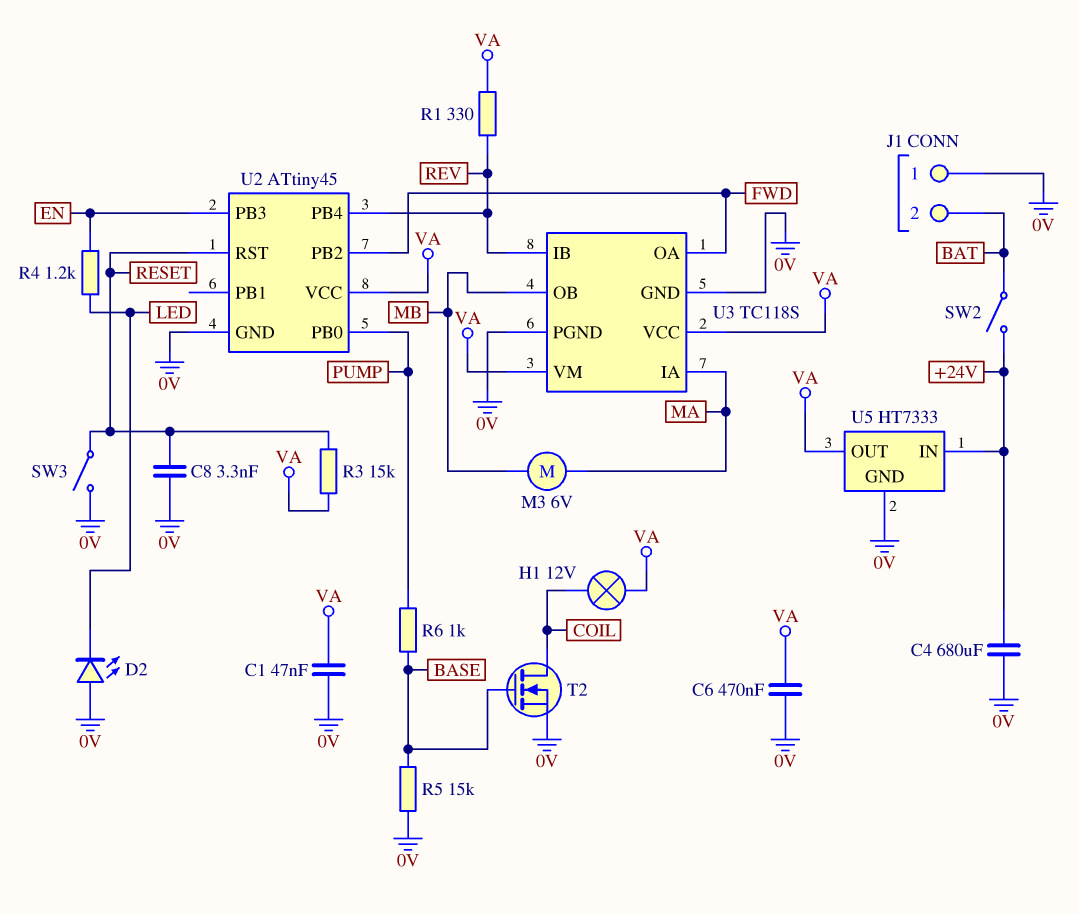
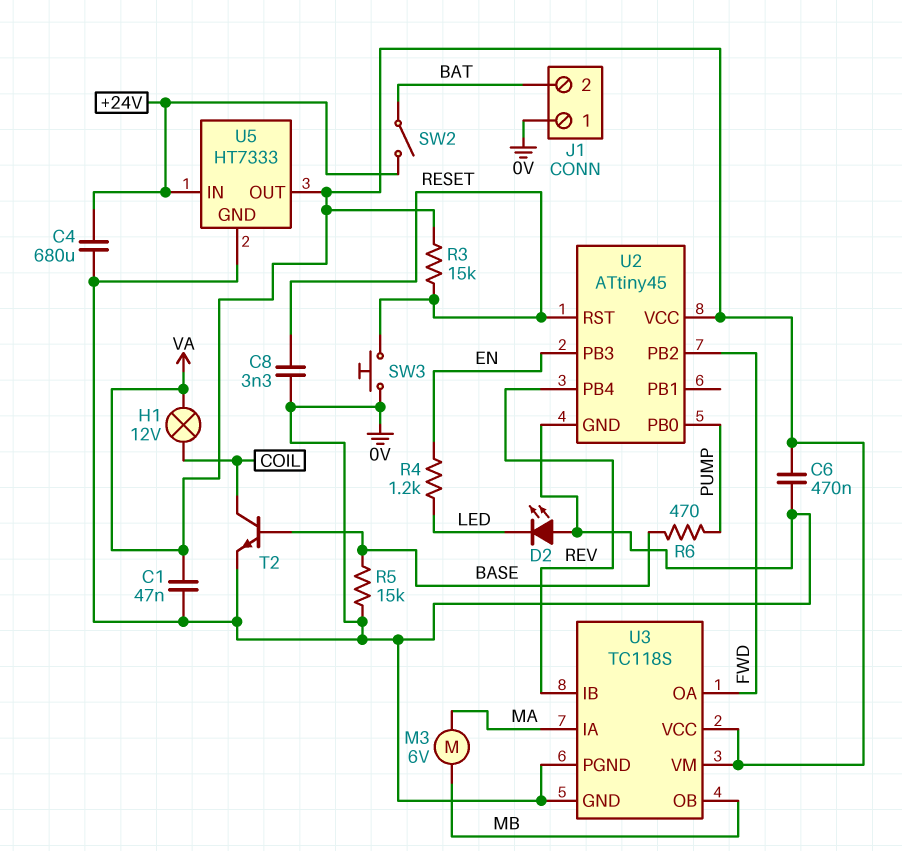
R1: 330 (REV, VA) -> none
R6: 1k (BASE, PUMP) -> 470 (BASE, PUMP)
SW3: switch (0V, RESET) -> button (0V, RESET)
T2: NMOS (G BASE, D COIL, S 0V) -> NPN (B BASE, C COIL, E 0V)

